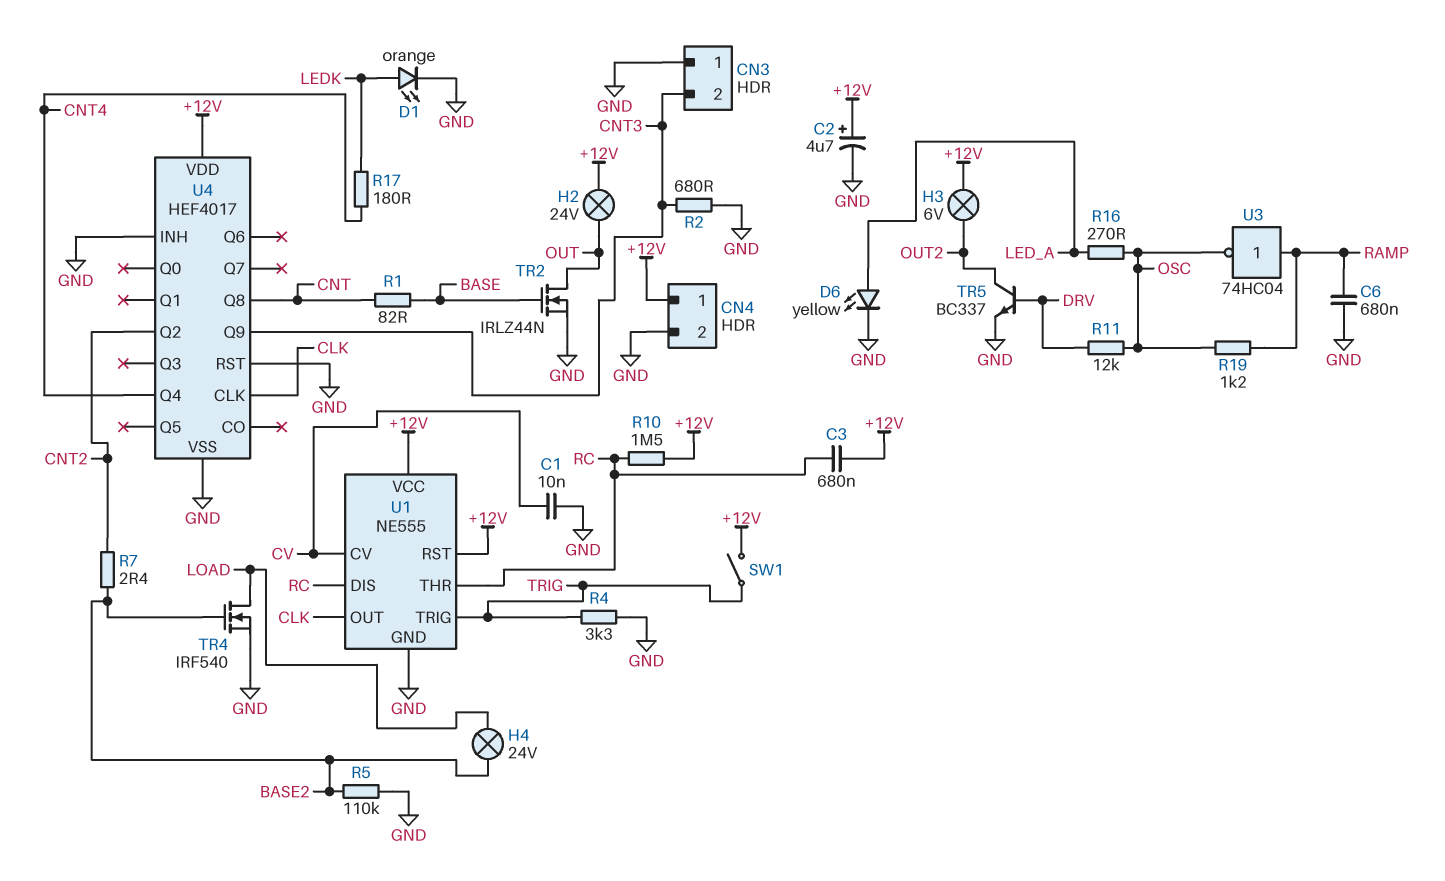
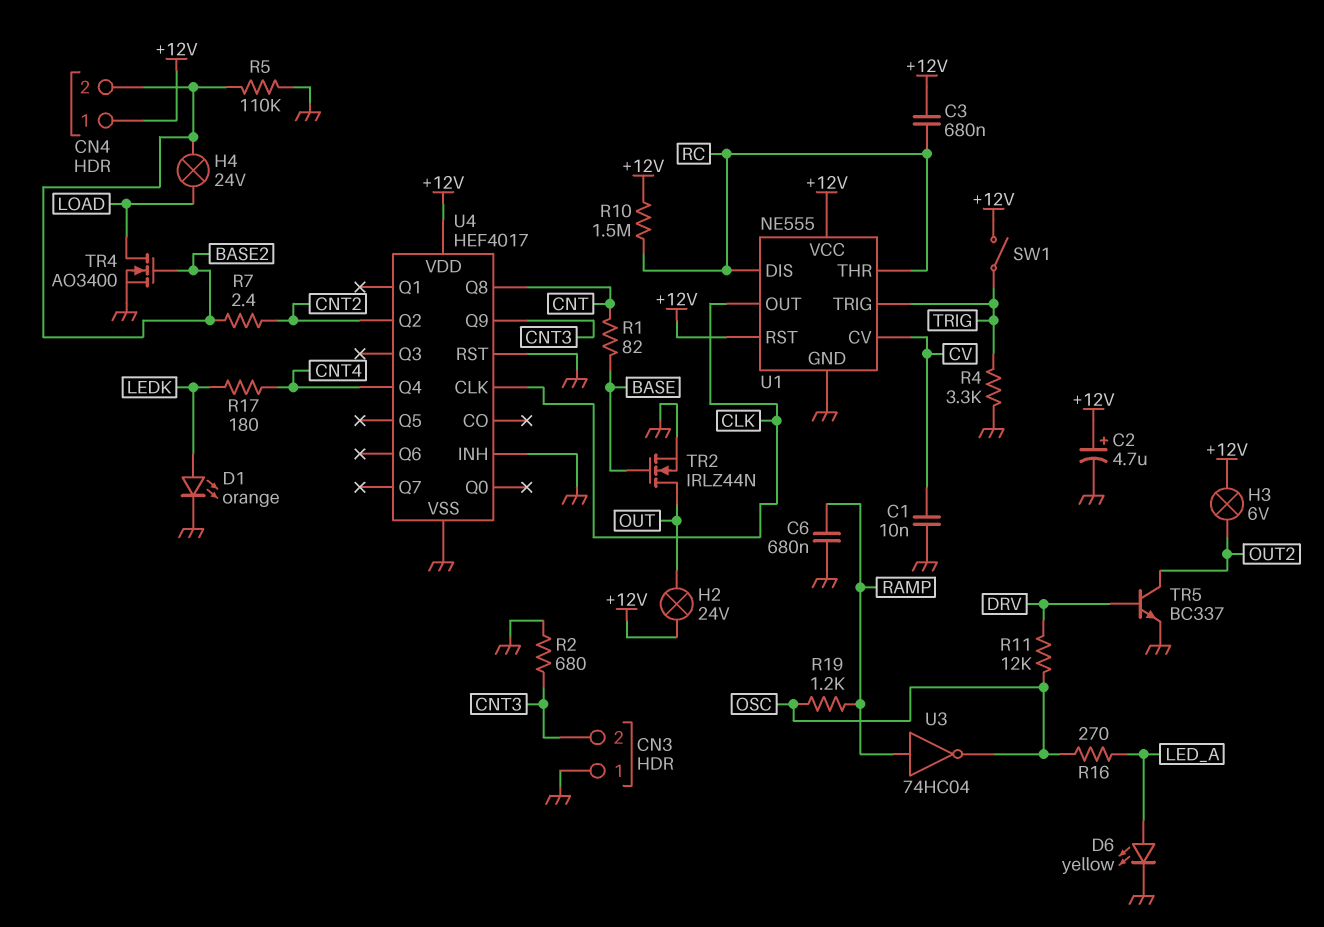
CN4 pin 2: GND -> BASE2
TR4: NMOS IRF540 (G BASE2, D LOAD, S GND) -> NMOS AO3400 (G BASE2, D LOAD, S GND)

